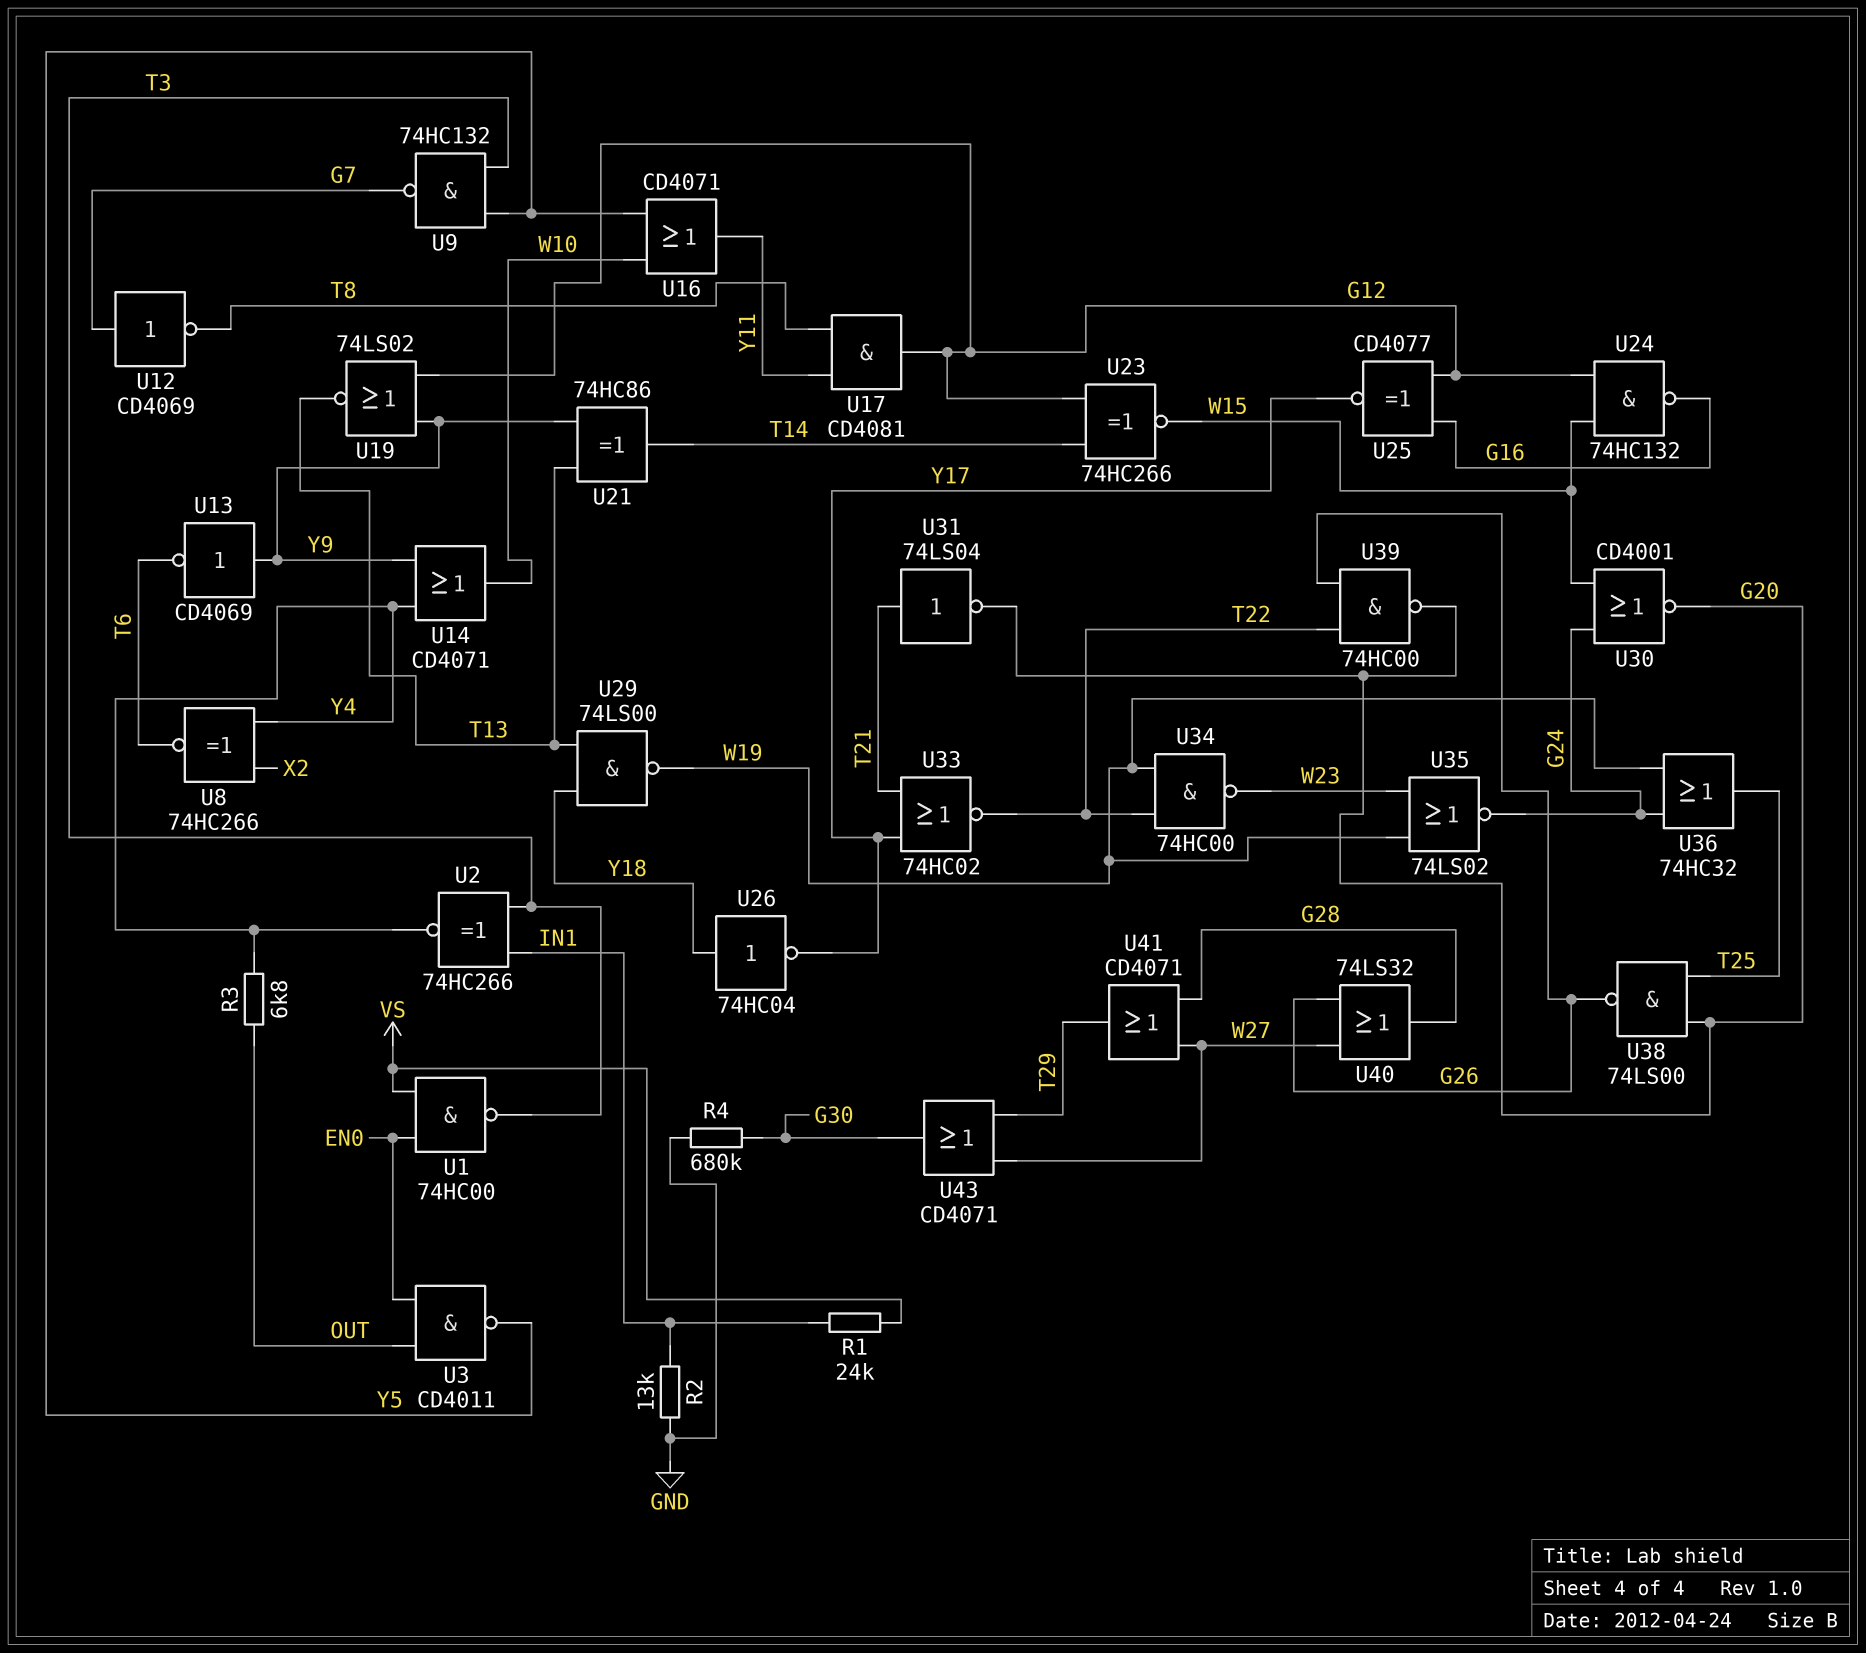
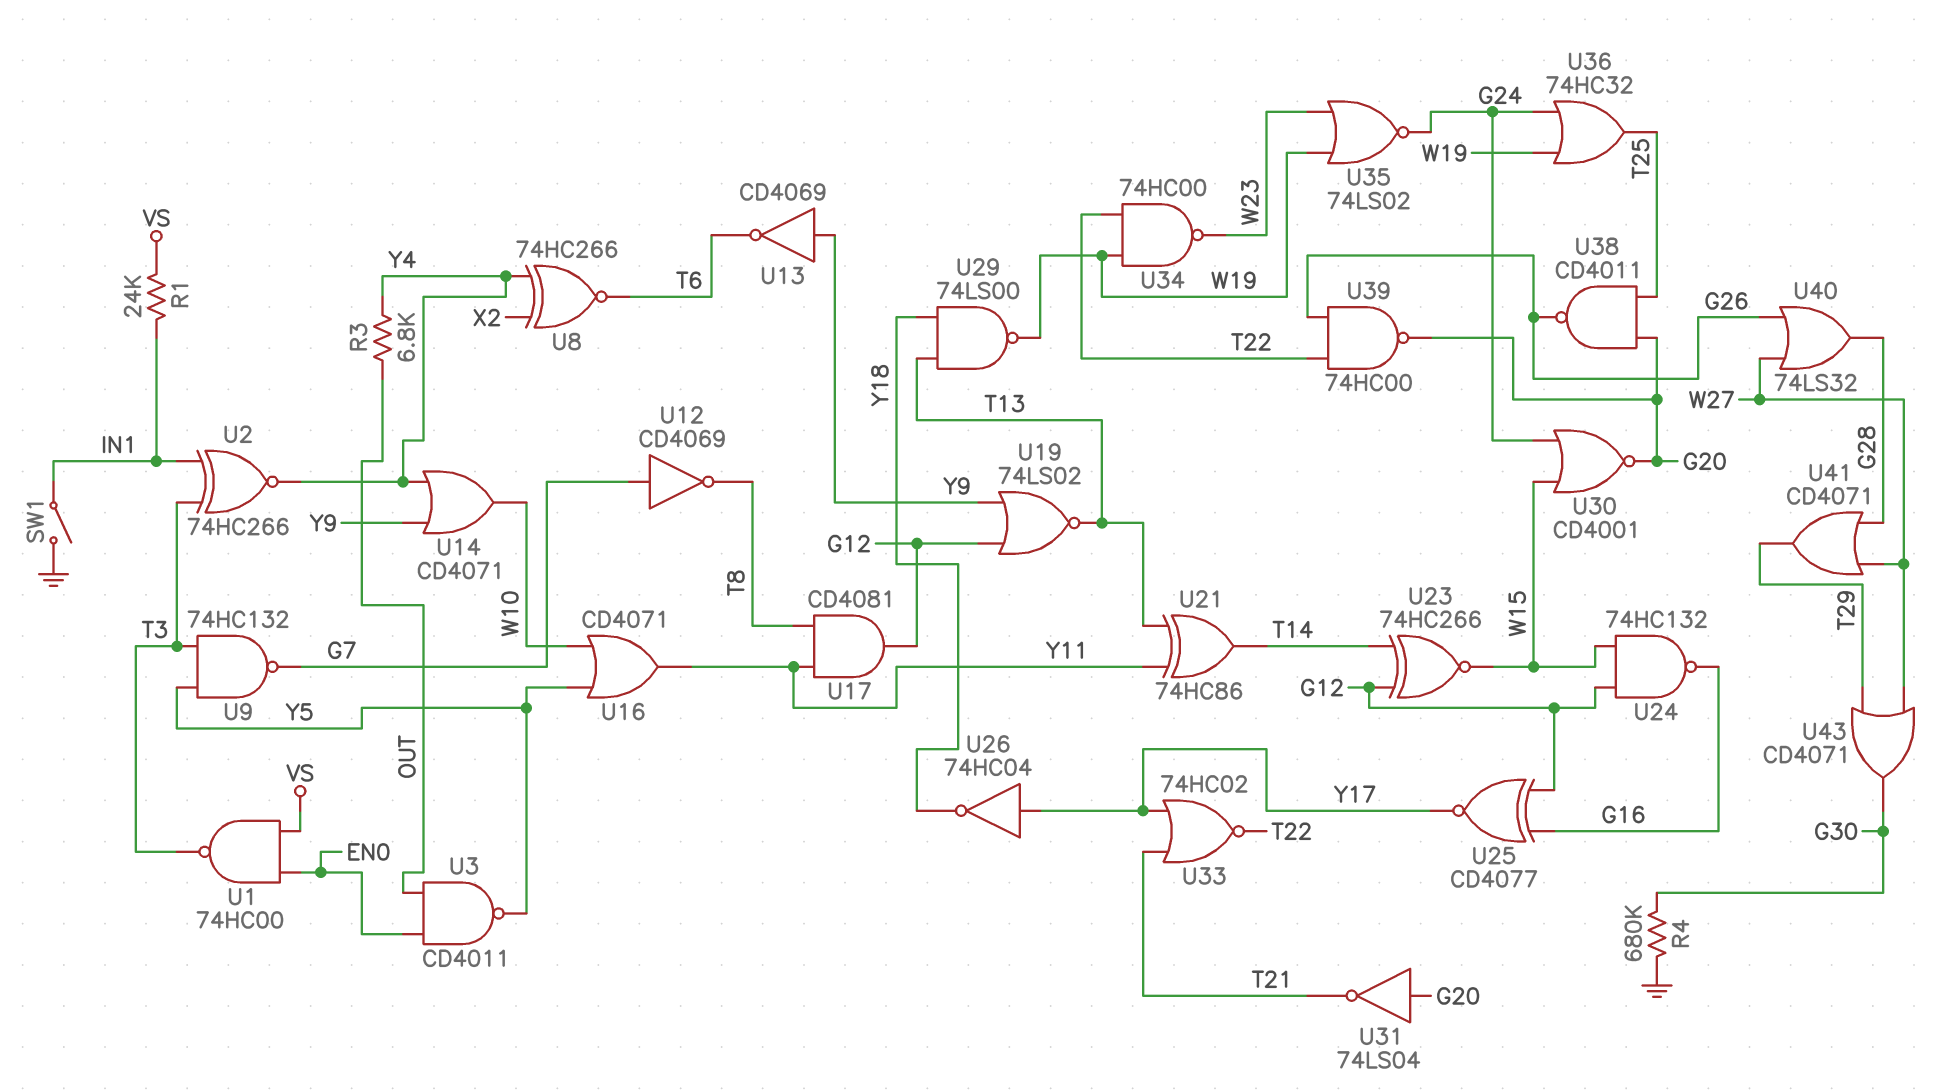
R2: 13k (GND, IN1) -> none
SW1: none -> switch (GND, IN1)
U21: XOR 74HC86 (in T13, in Y9, out T14) -> XOR 74HC86 (in T13, in Y11, out T14)
U26: NOT 74HC04 (in Y18, out Y17) -> NOT 74HC04 (in Y17, out Y18)
U31: NOT 74LS04 (in T21, out G20) -> NOT 74LS04 (in G20, out T21)
U38: NAND 74LS00 (in G20, in T25, out G26) -> NAND CD4011 (in G20, in T25, out G26)

